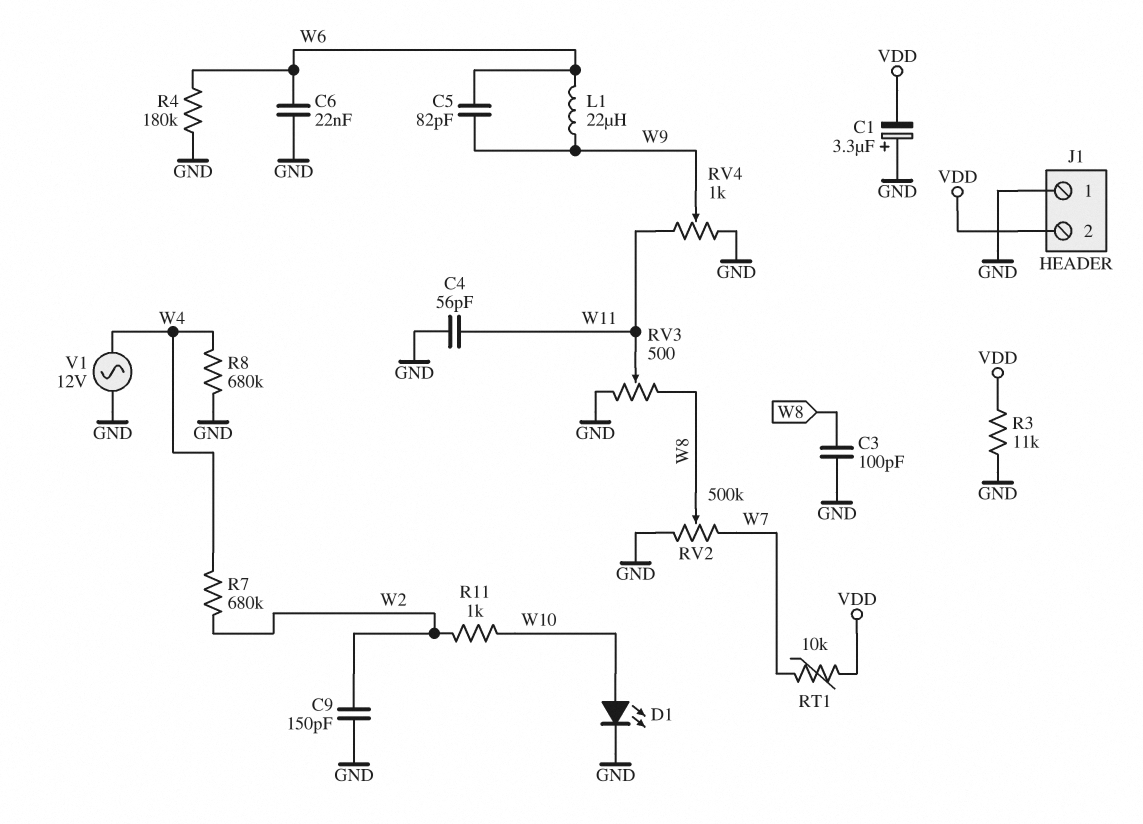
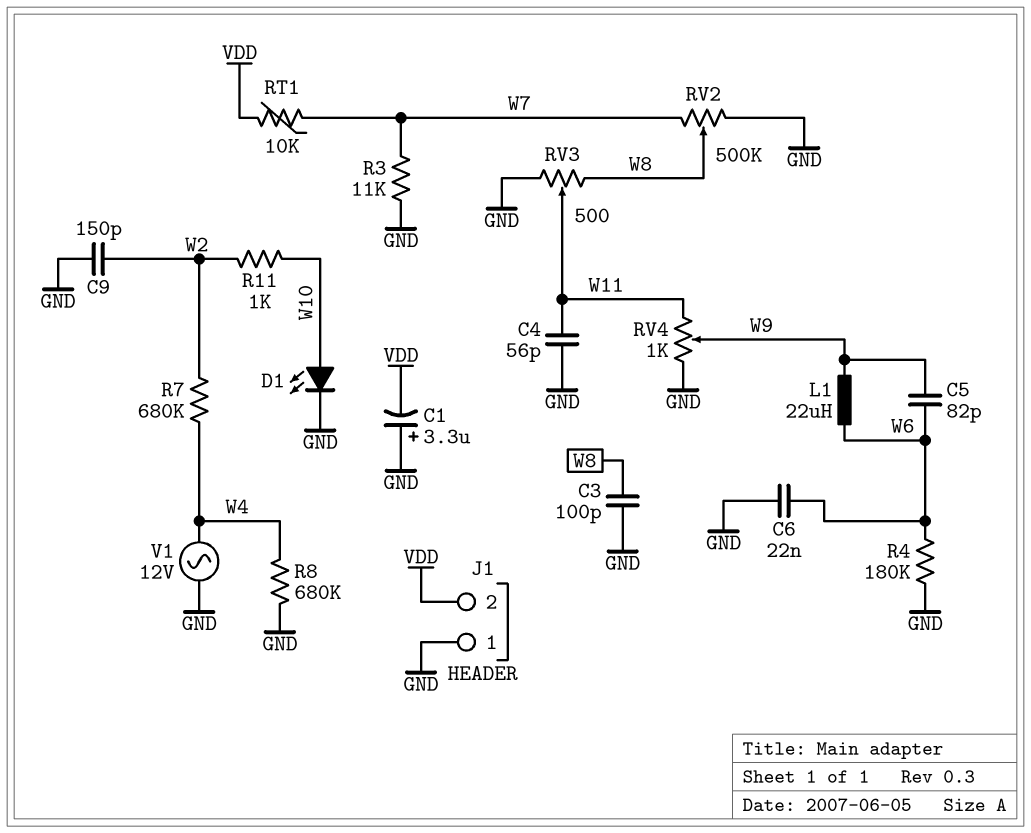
R3: 11k (GND, VDD) -> 11k (GND, W7)

